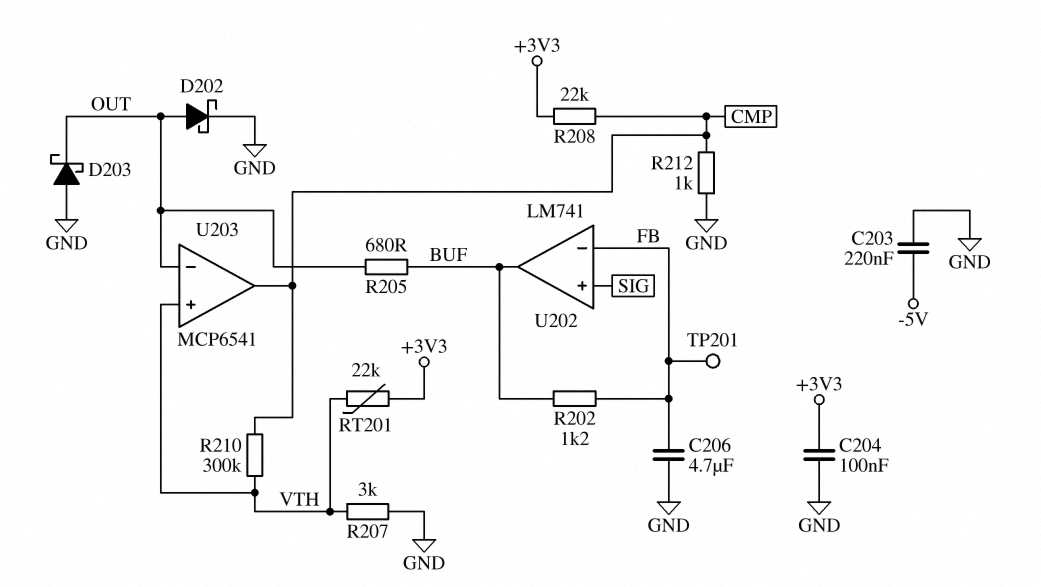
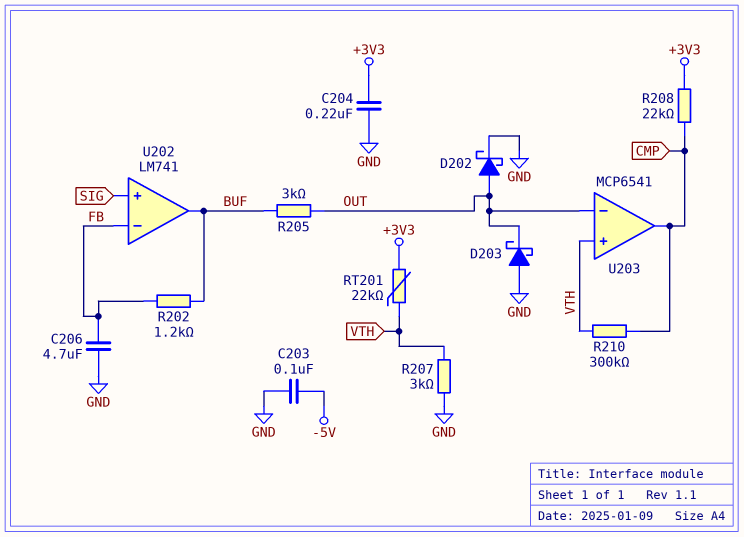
C203: 220nF (-5V, GND) -> 100nF (-5V, GND)
C204: 100nF (+3V3, GND) -> 220nF (+3V3, GND)
R205: 680 (BUF, OUT) -> 3k (BUF, OUT)
R212: 1k (CMP, GND) -> none
TP201: test point (FB) -> none

